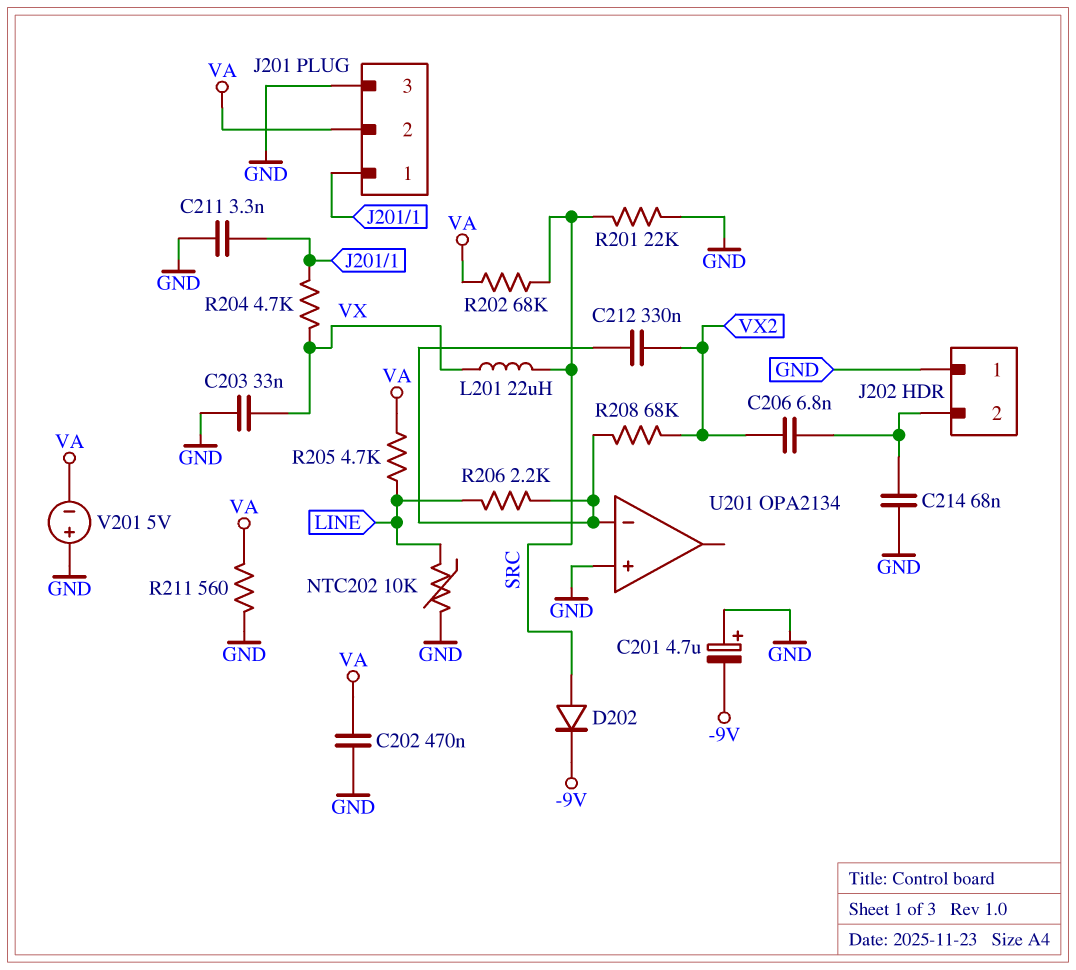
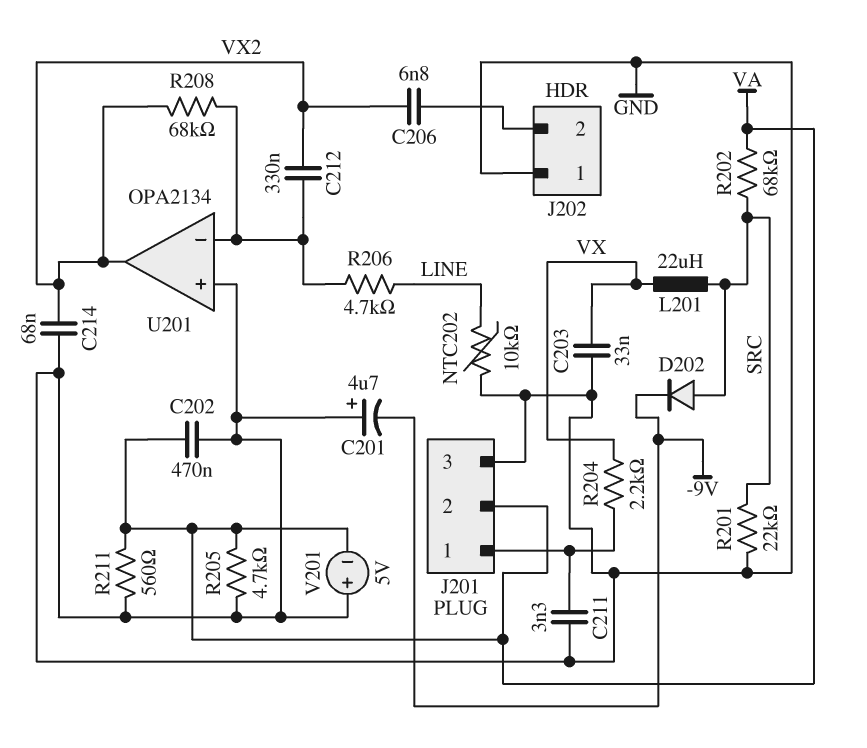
C214: 68nF (GND, J202/2) -> 68nF (GND, VX2)
R204: 4.7k (J201/1, VX) -> 2.2k (J201/1, VX)
R205: 4.7k (LINE, VA) -> 4.7k (GND, VA)
R206: 2.2k (LINE, U201/in-) -> 4.7k (LINE, U201/in-)
U201 pin out: none -> VX2

